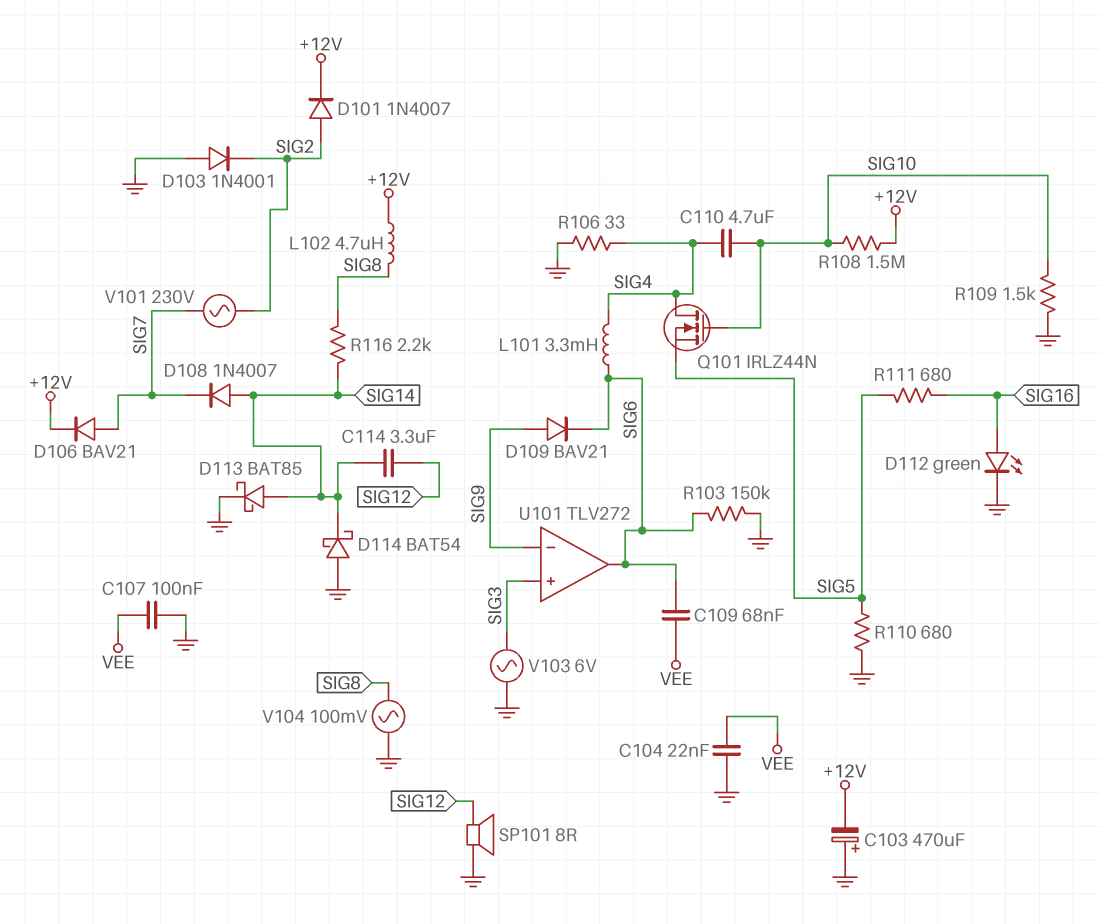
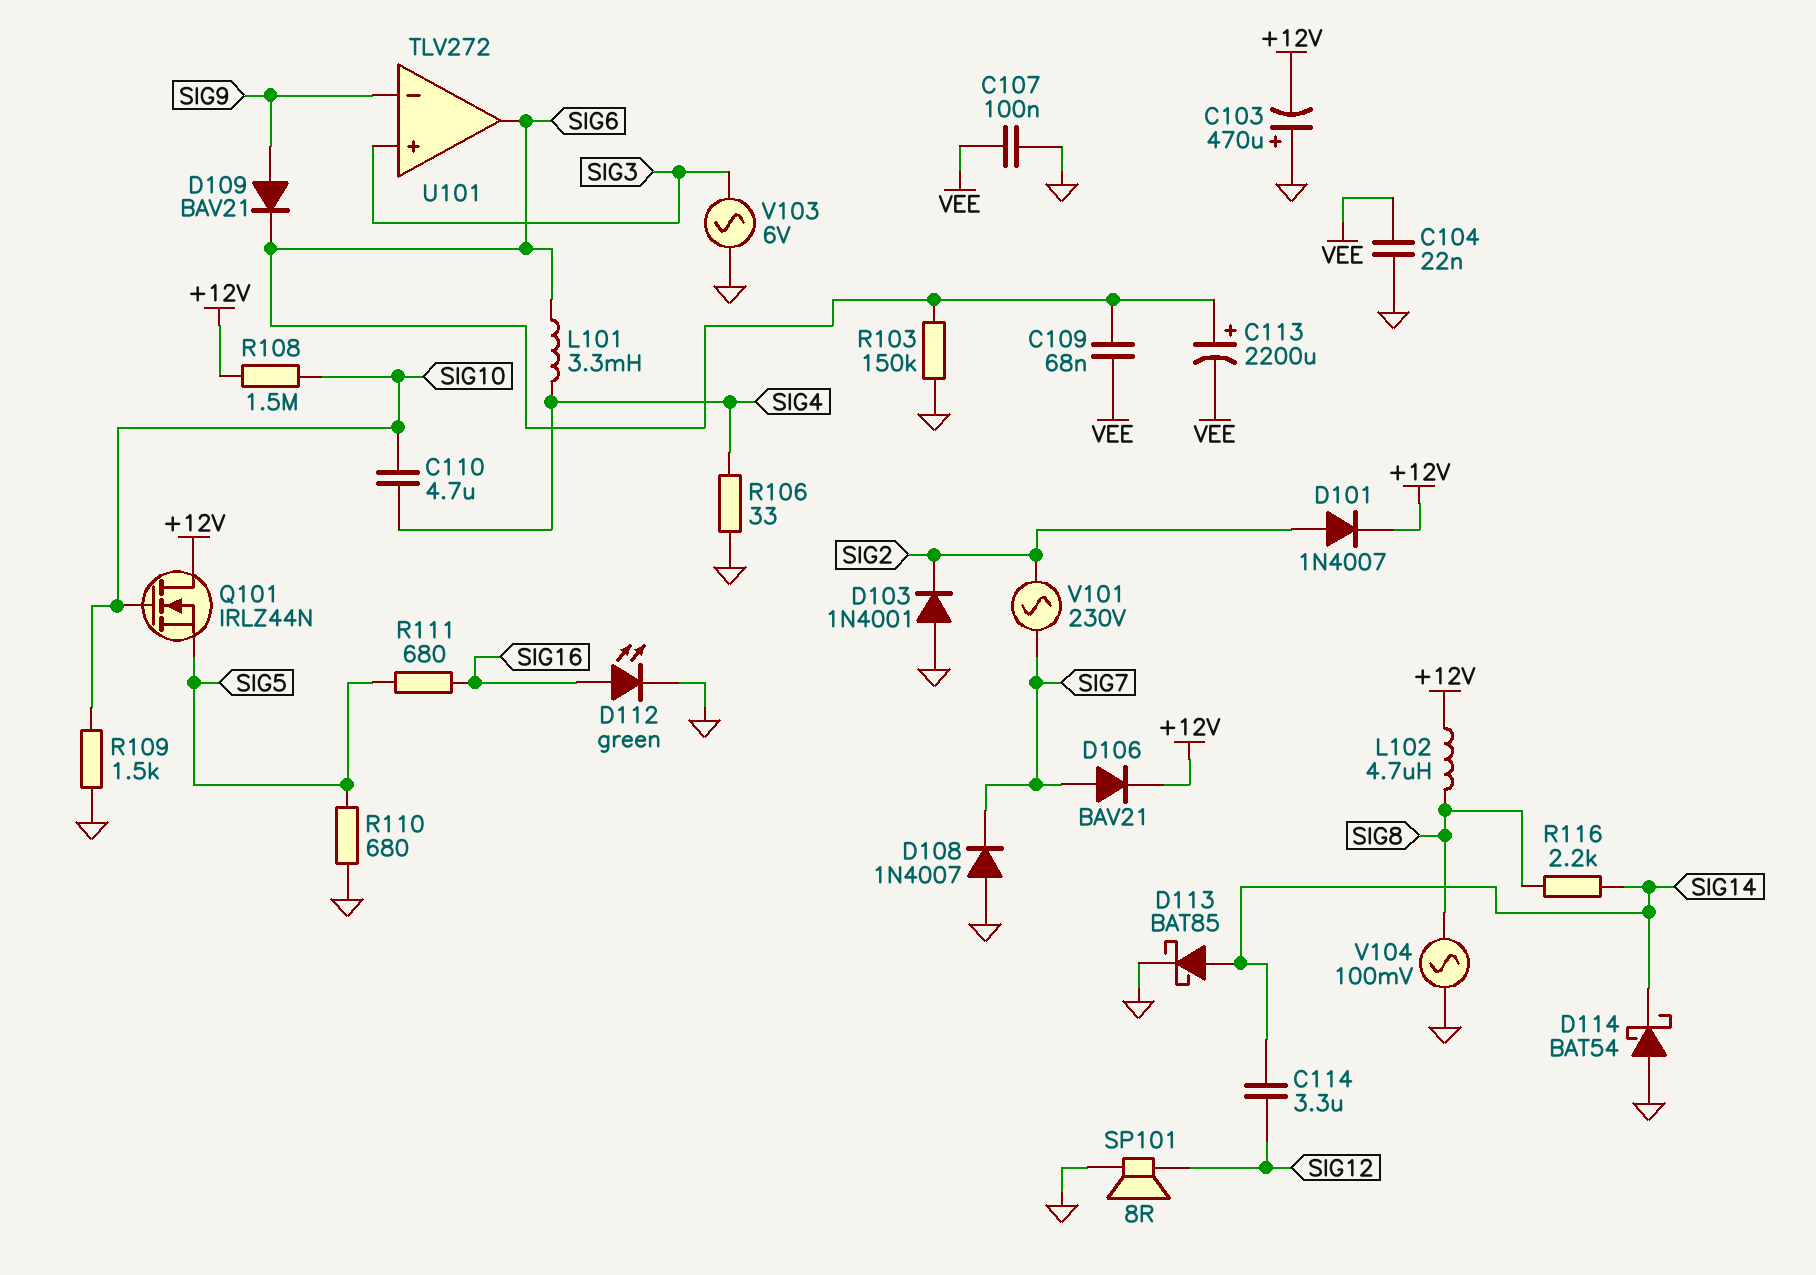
C113: none -> 2200uF (plus SIG6, minus VEE)
D108: diode 1N4007 (A SIG14, K SIG7) -> diode 1N4007 (A GND, K SIG7)
Q101: NMOS IRLZ44N (G SIG10, D SIG4, S SIG5) -> NMOS IRLZ44N (G SIG10, D +12V, S SIG5)

